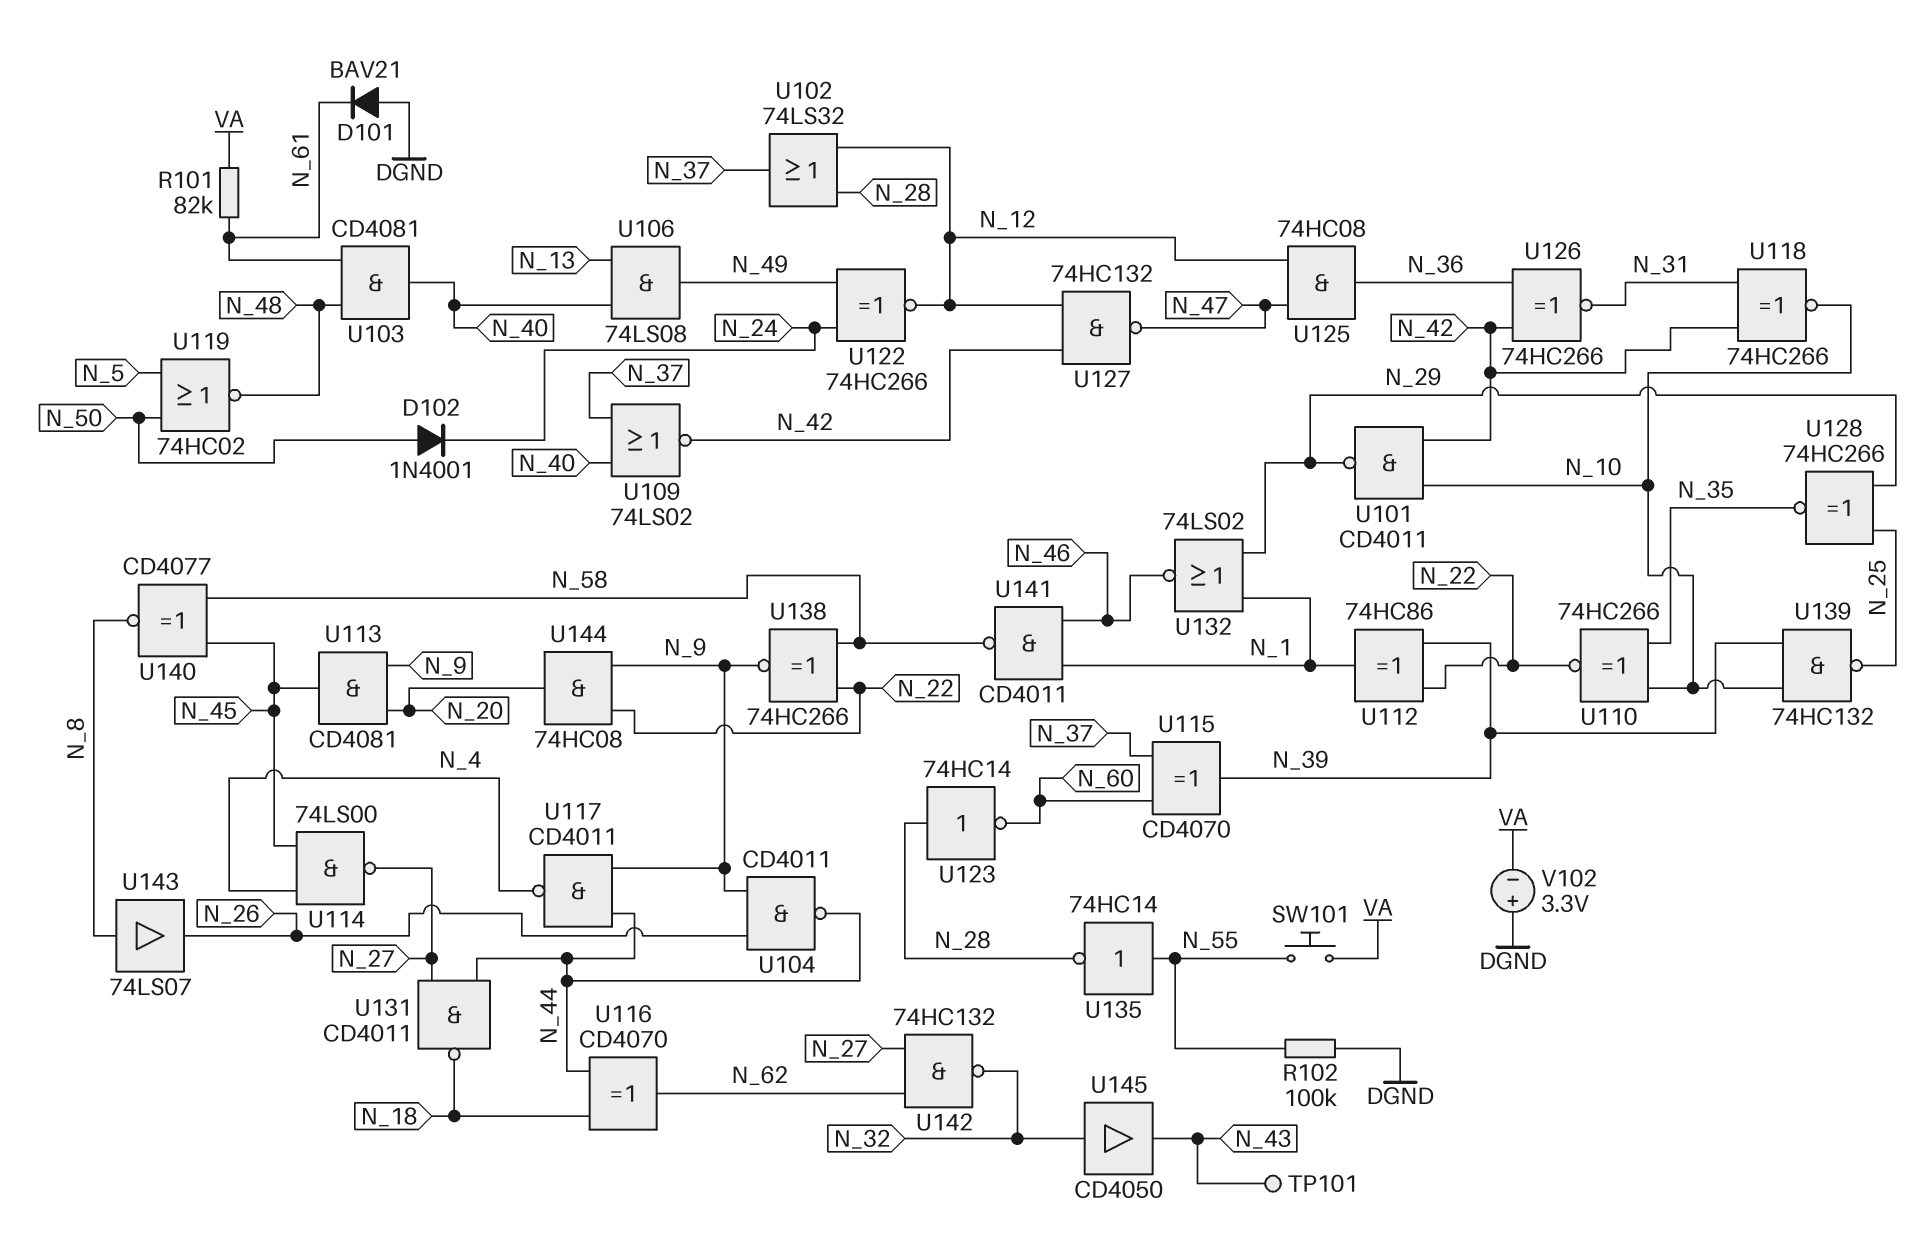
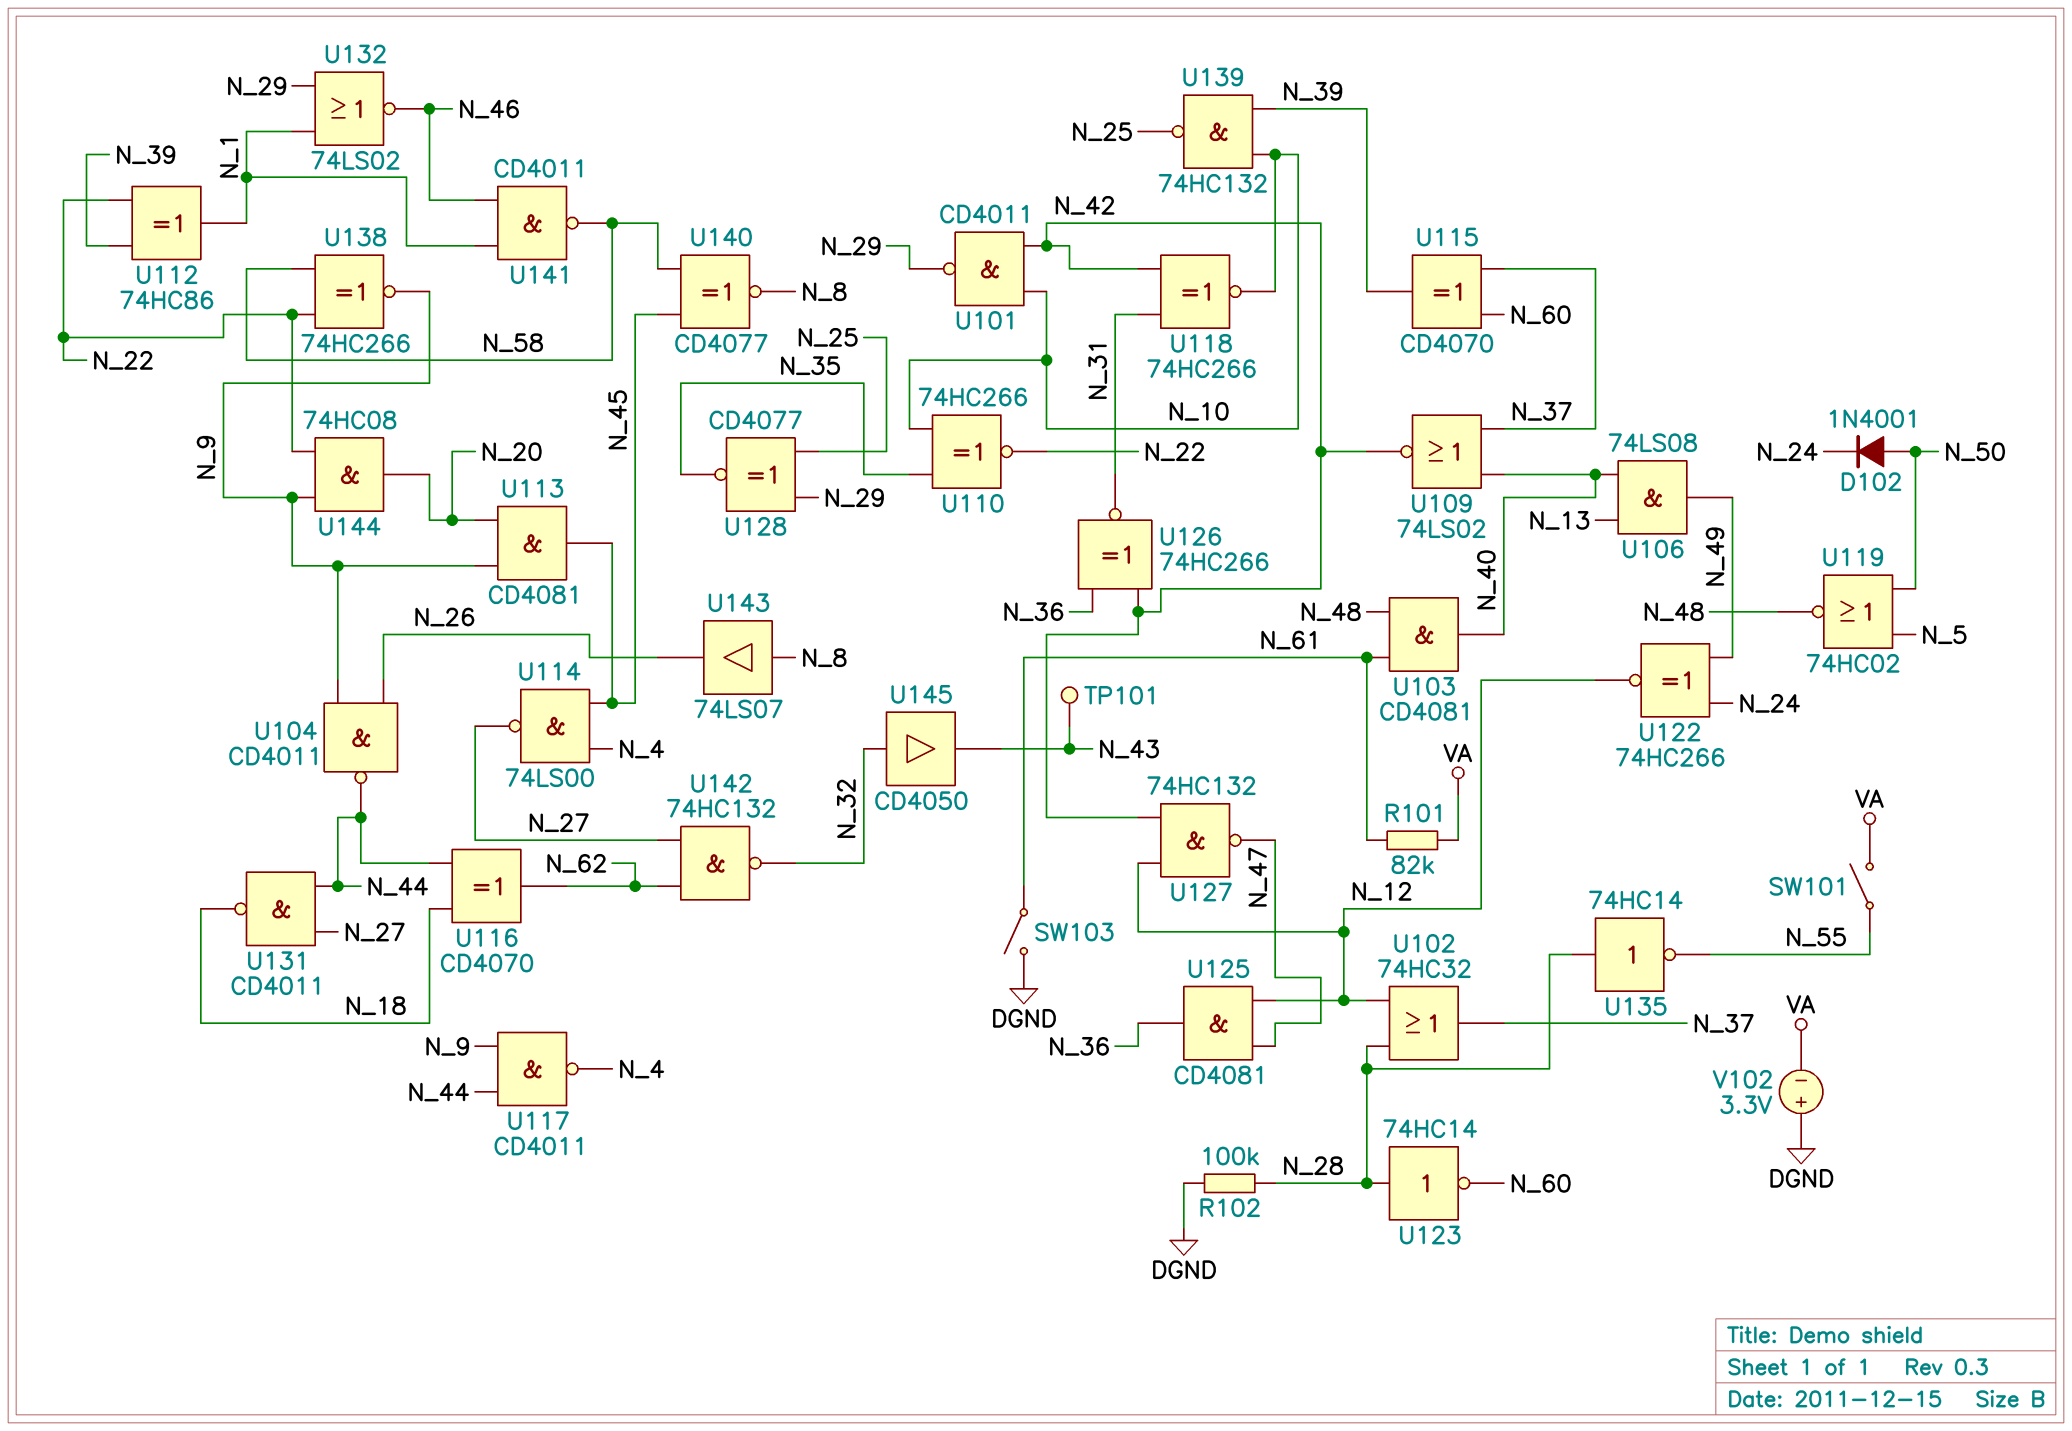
D101: diode BAV21 (A DGND, K N_61) -> none
R102: 100k (DGND, N_55) -> 100k (DGND, N_28)
SW101: button (N_55, VA) -> switch (N_55, VA)
SW103: none -> switch (DGND, N_61)
U102: OR 74LS32 (in N_12, in N_28, out N_37) -> OR 74HC32 (in N_12, in N_28, out N_37)
U125: AND 74HC08 (in N_12, in N_47, out N_36) -> AND CD4081 (in N_12, in N_47, out N_36)
U128: XNOR 74HC266 (in N_25, in N_29, out N_35) -> XNOR CD4077 (in N_25, in N_29, out N_35)
U135: NOT 74HC14 (in N_55, out N_28) -> NOT 74HC14 (in N_28, out N_55)

